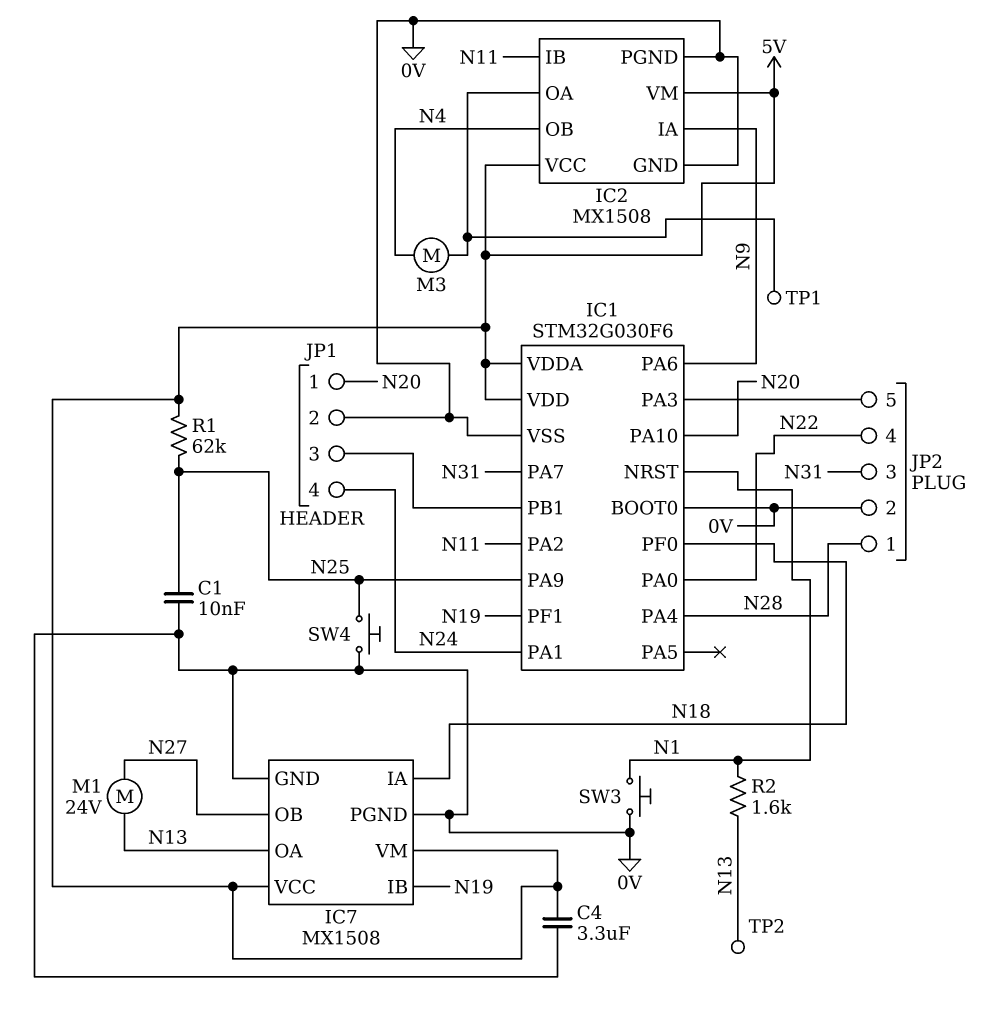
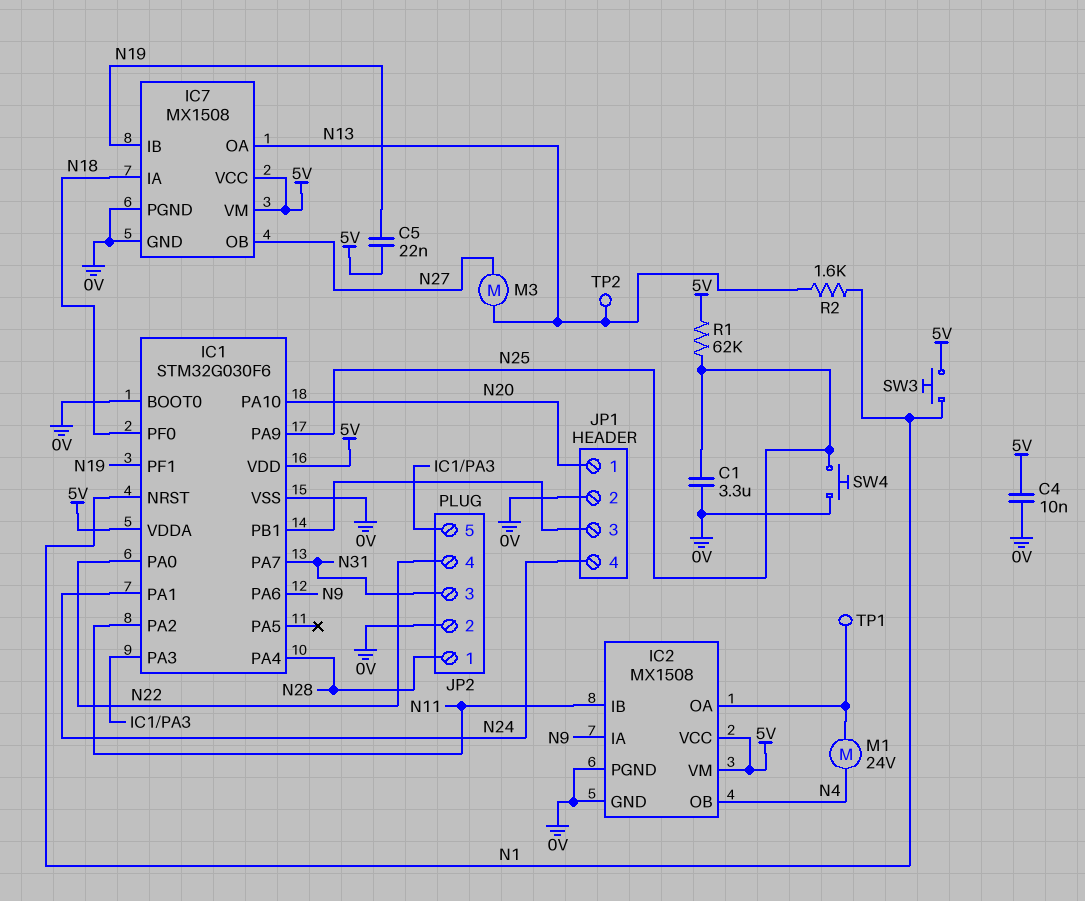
C1: 10nF (0V, N25) -> 3.3uF (0V, N25)
C4: 3.3uF (0V, 5V) -> 10nF (0V, 5V)
C5: none -> 22nF (5V, N19)
M1: motor 24V (N13, N27) -> motor 24V (IC2/OA, N4)
M3: motor (IC2/OA, N4) -> motor (N13, N27)
SW3: button (0V, N1) -> button (5V, N1)

